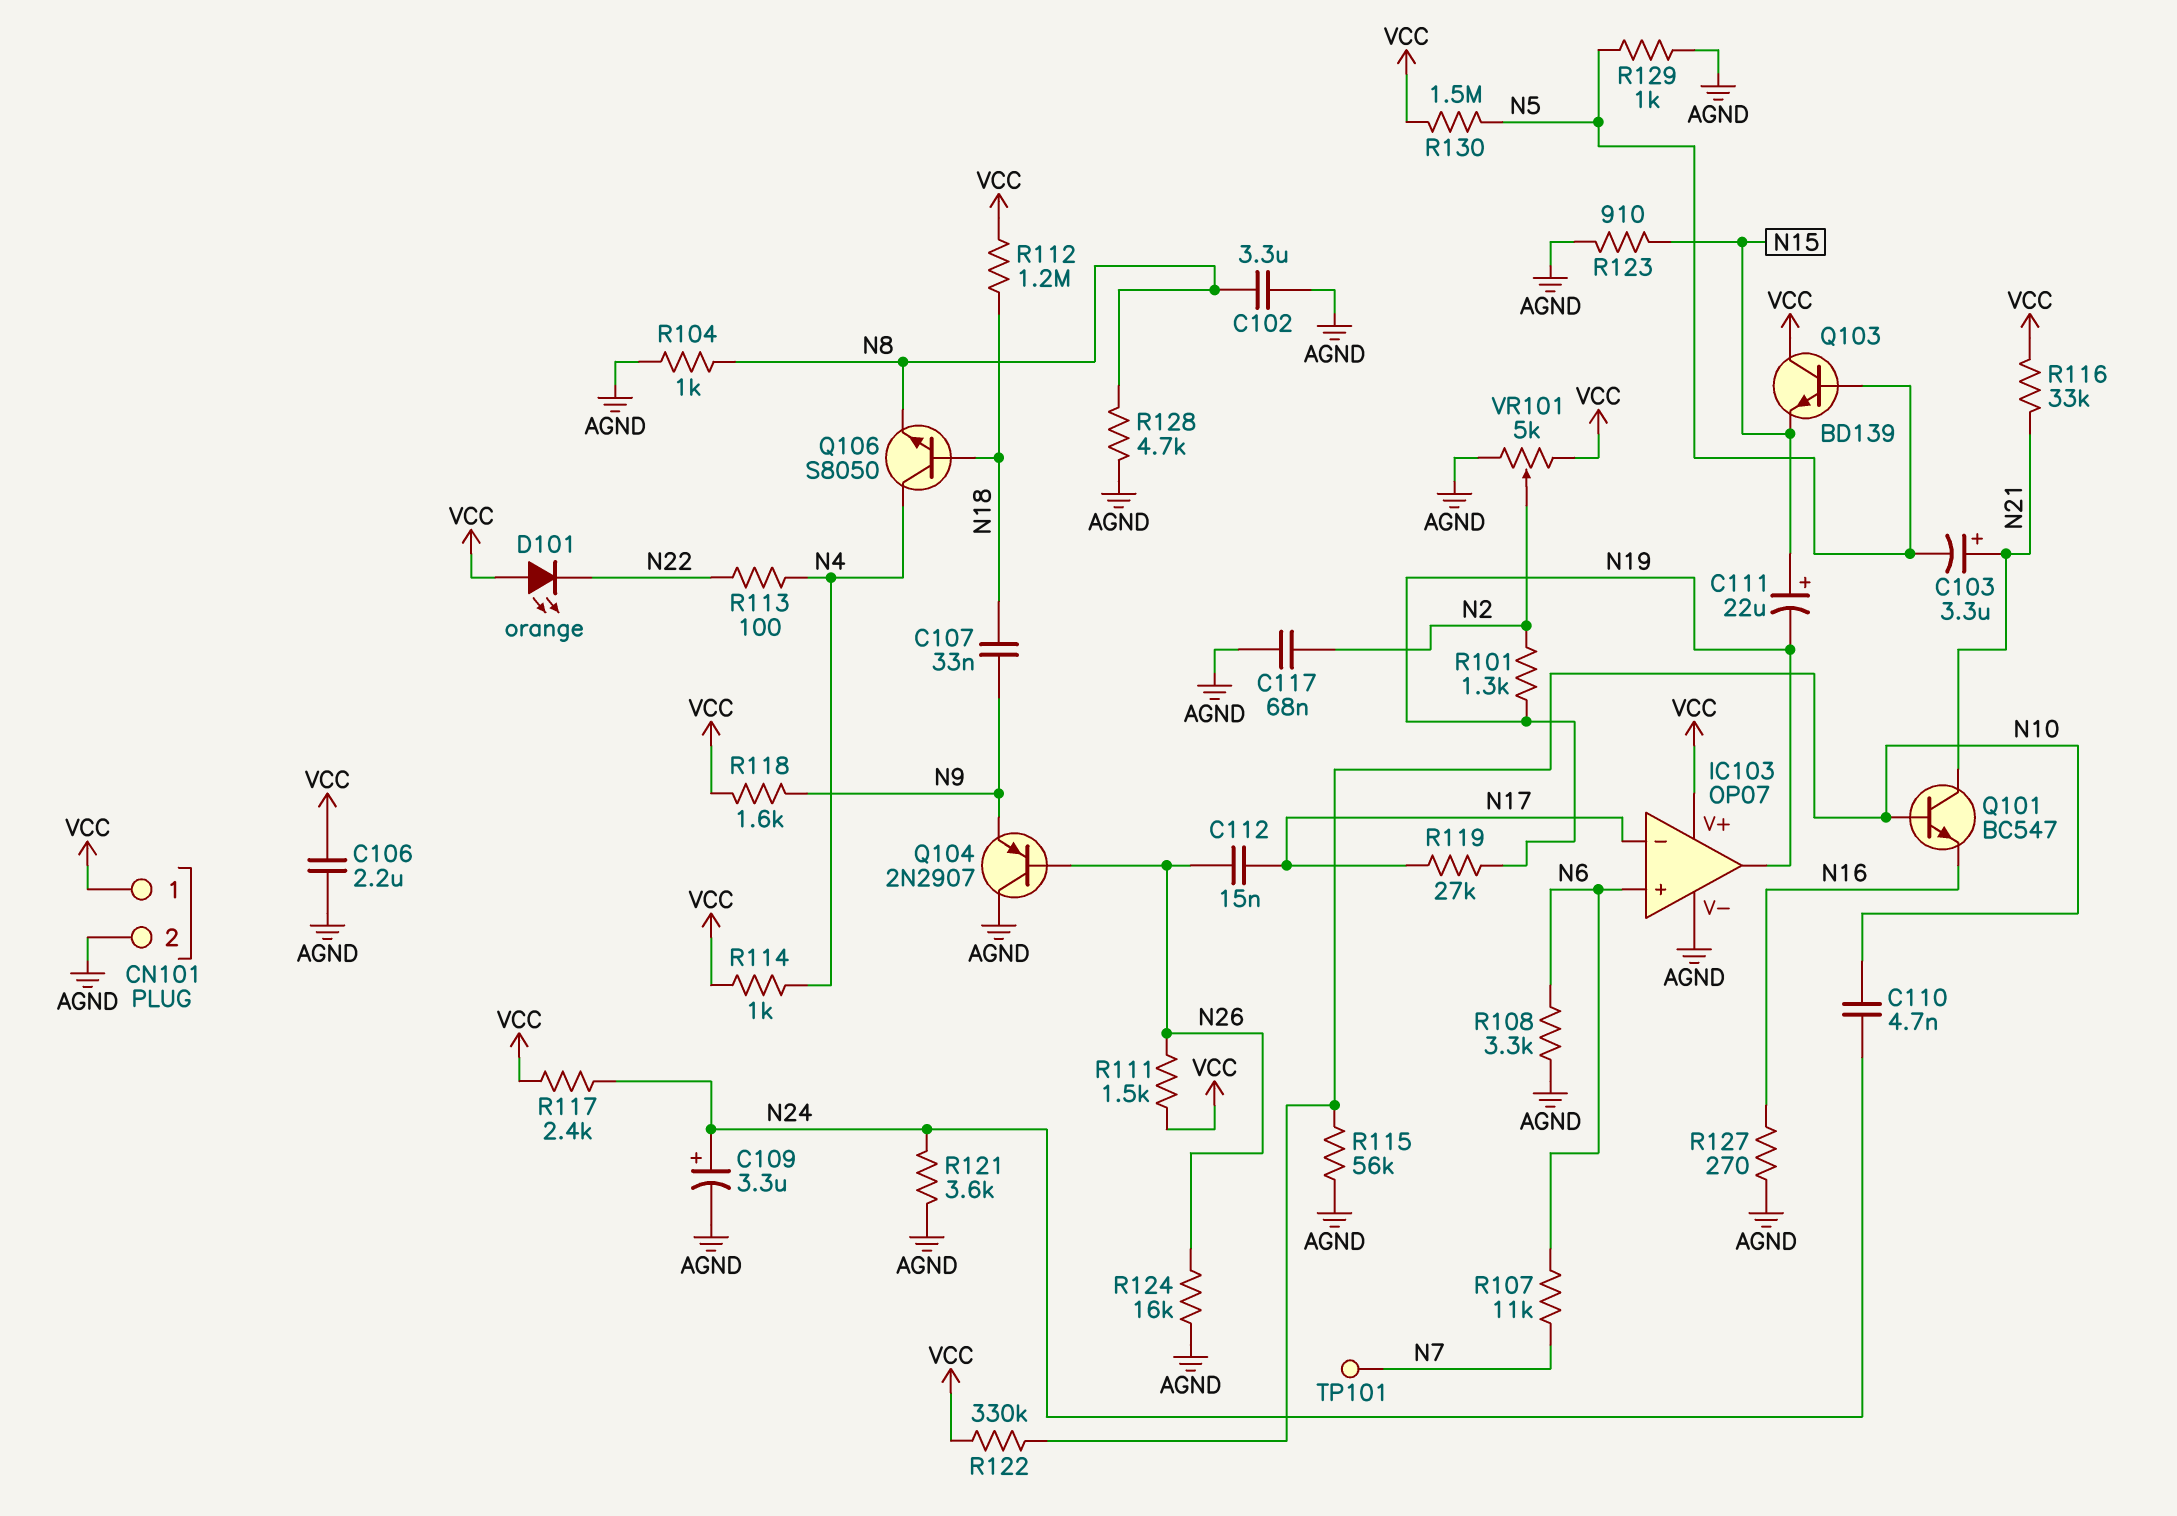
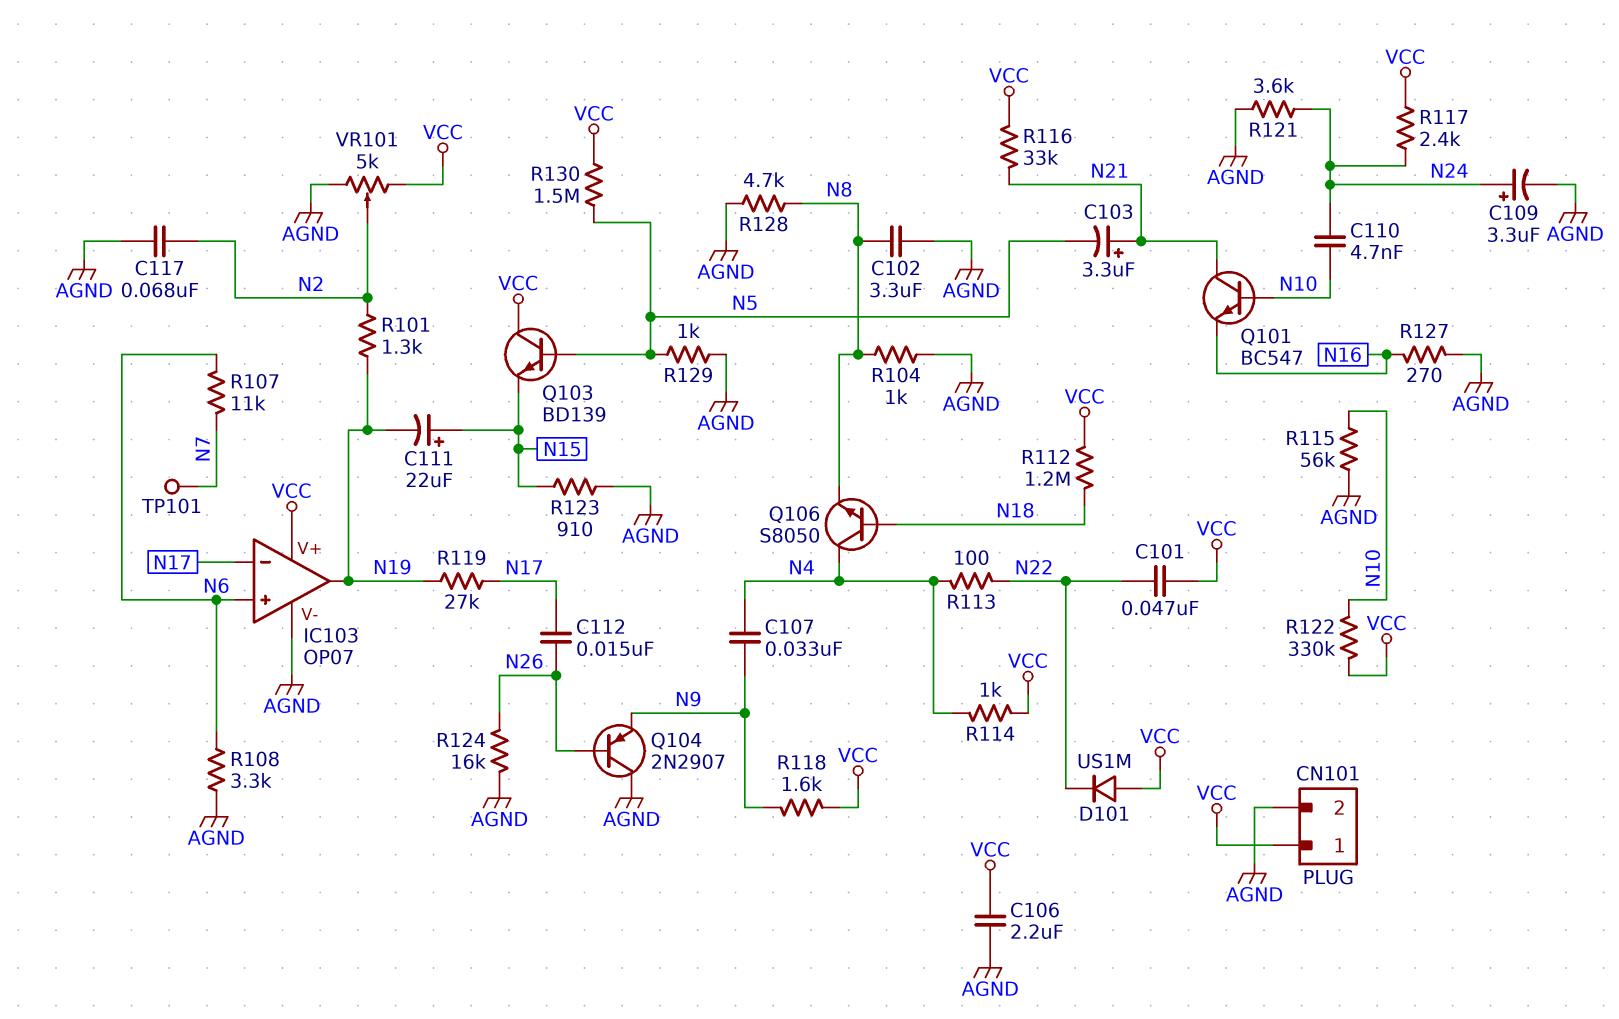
C101: none -> 47nF (N22, VCC)
C107: 33nF (N9, N18) -> 33nF (N4, N9)
D101: LED orange (A VCC, K N22) -> diode US1M (A VCC, K N22)
R111: 1.5k (N26, VCC) -> none

